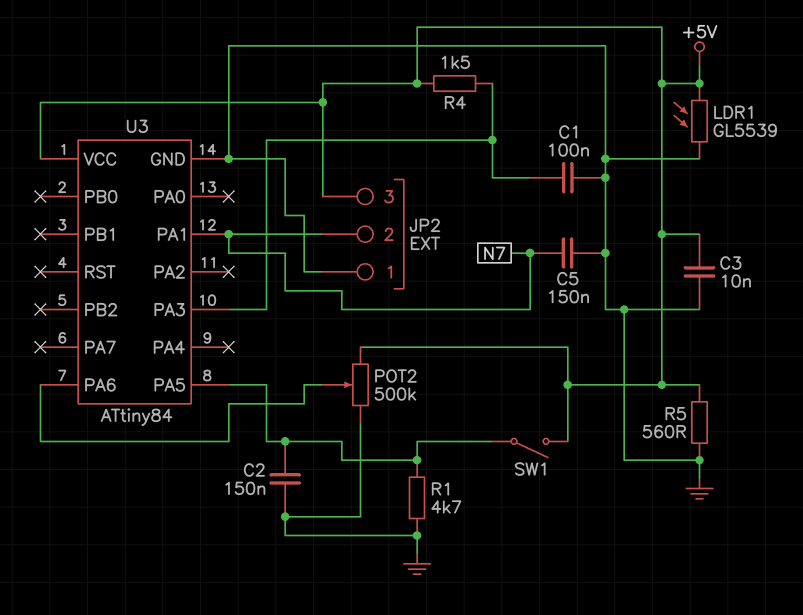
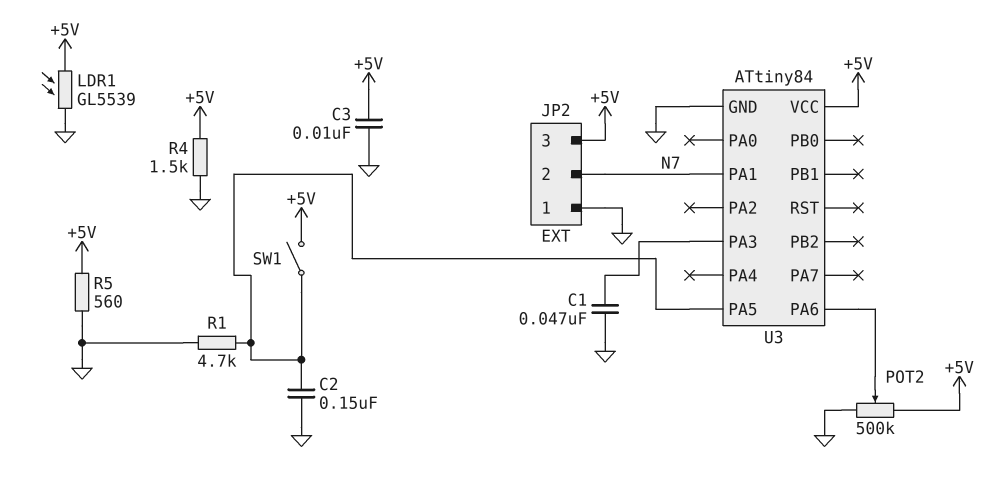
C1: 100nF (GND, U3/PA3) -> 47nF (GND, U3/PA3)
C5: 150nF (GND, N7) -> none
R4: 1.5k (+5V, U3/PA3) -> 1.5k (+5V, GND)

